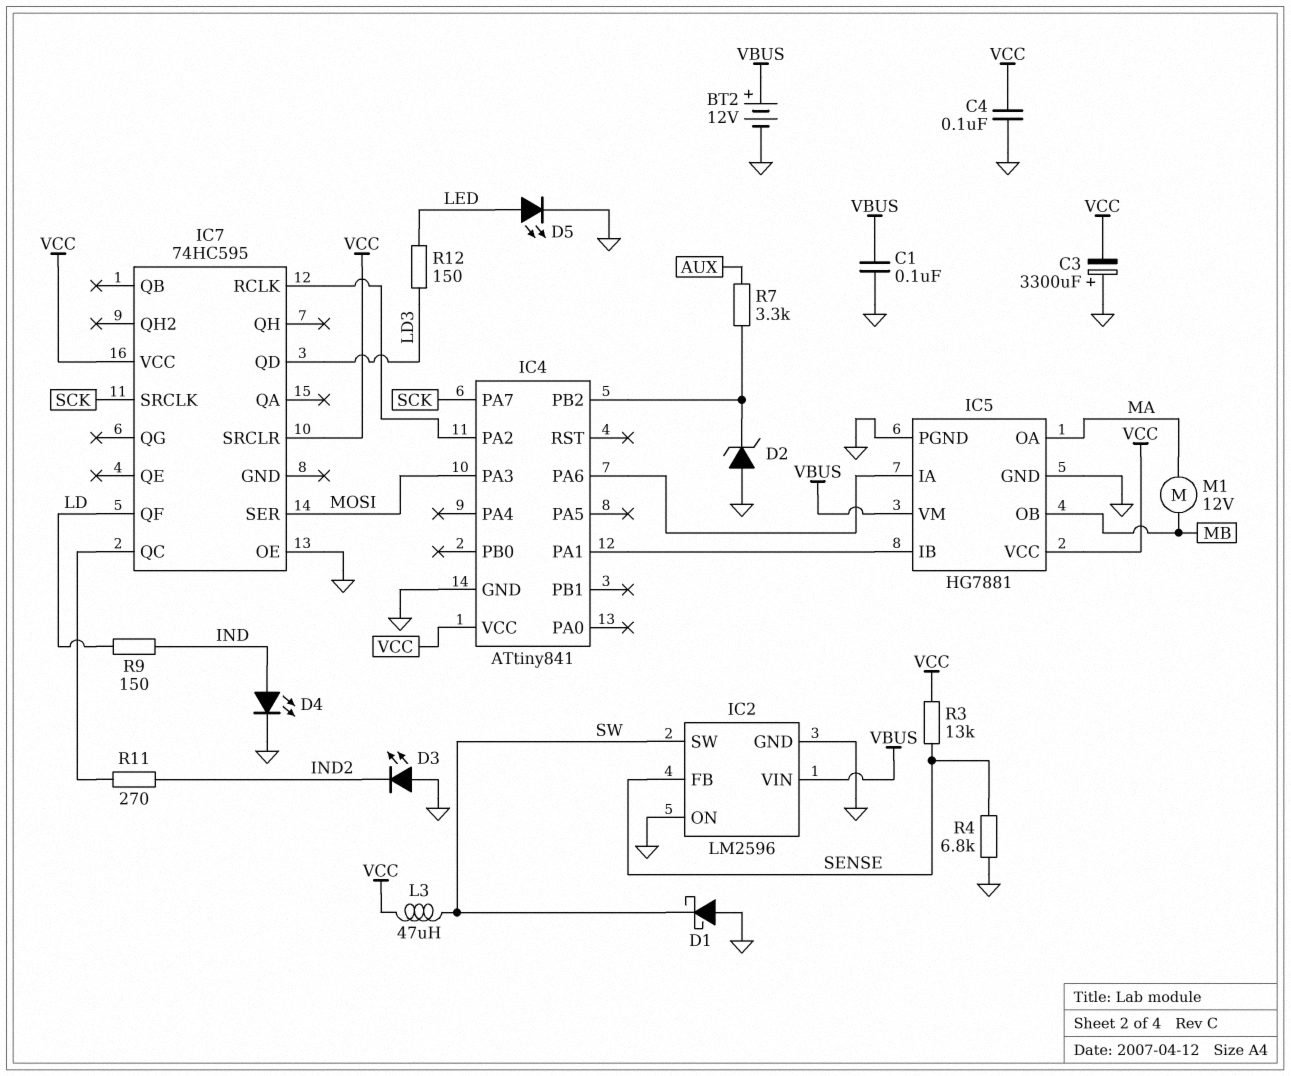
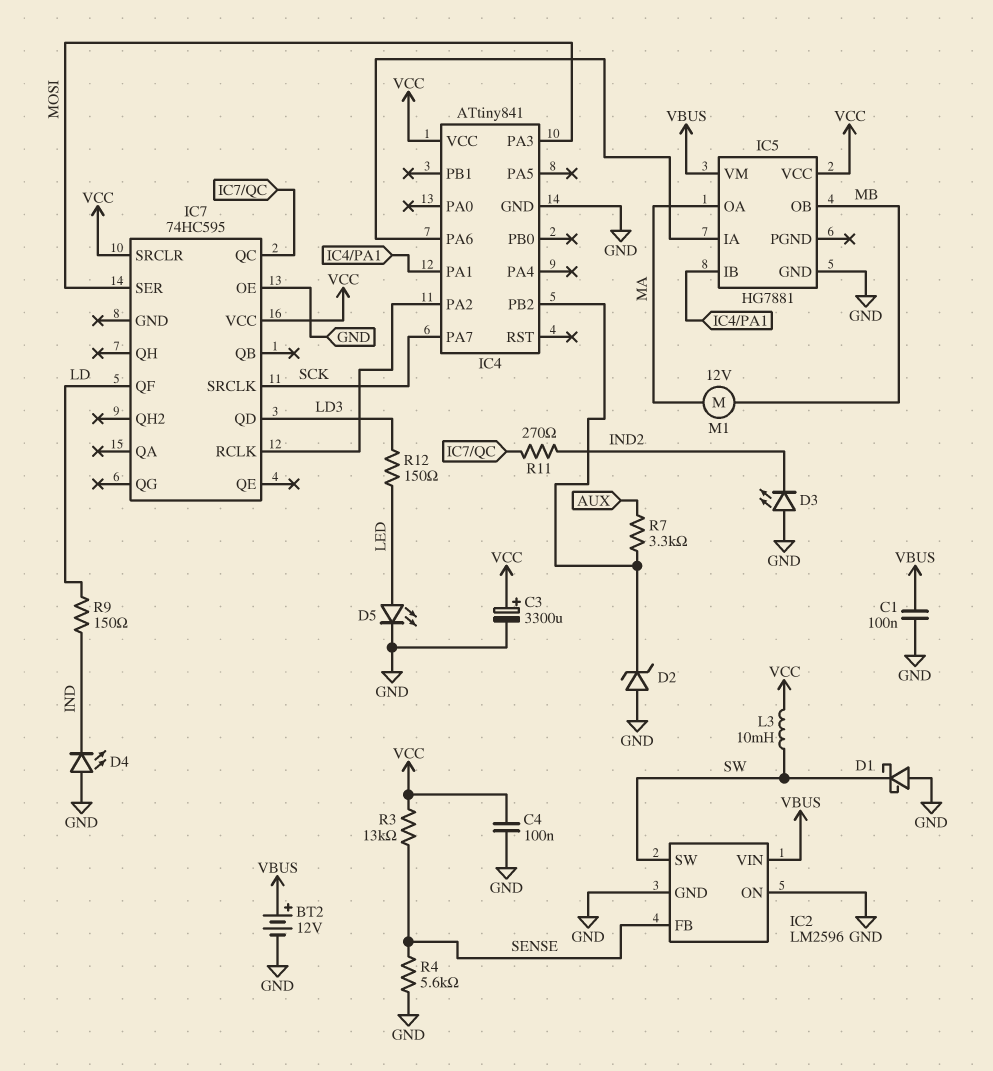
C3: 3300uF (plus GND, minus VCC) -> 3300uF (plus VCC, minus GND)
D4: LED (A IND, K GND) -> LED (A GND, K IND)
IC5 pin PGND: GND -> none
L3: 47uH (SW, VCC) -> 10mH (SW, VCC)
R4: 6.8k (GND, SENSE) -> 5.6k (GND, SENSE)

